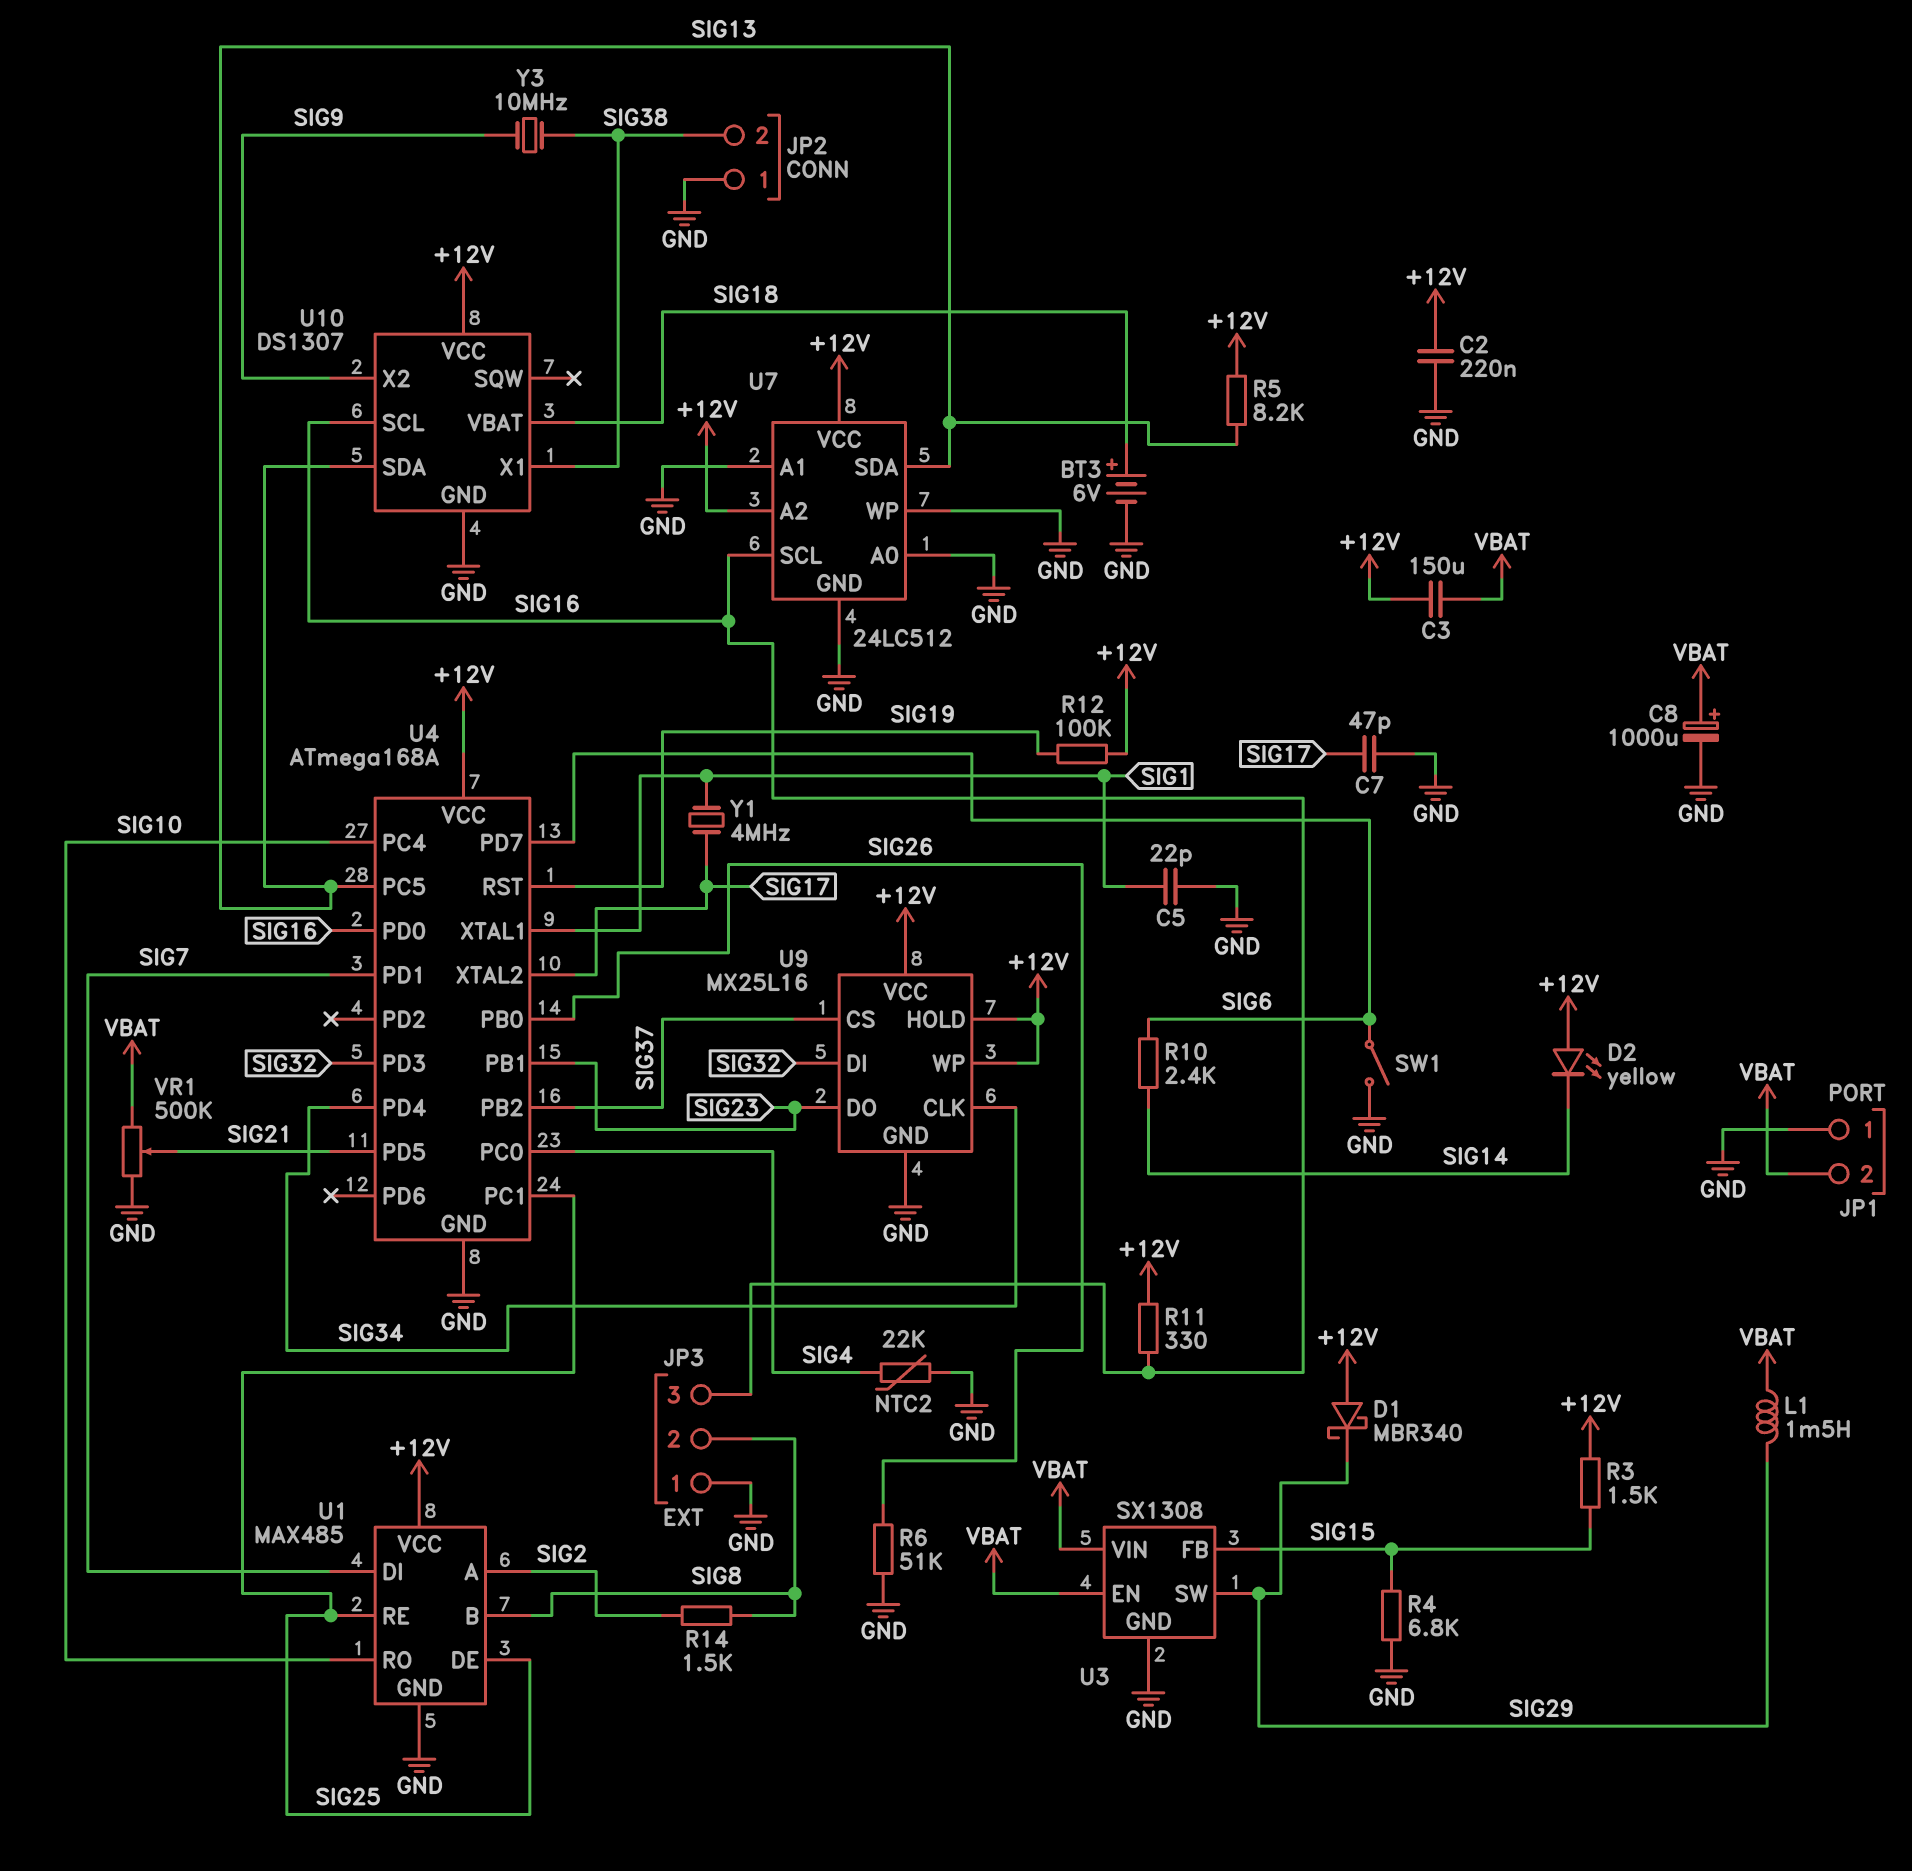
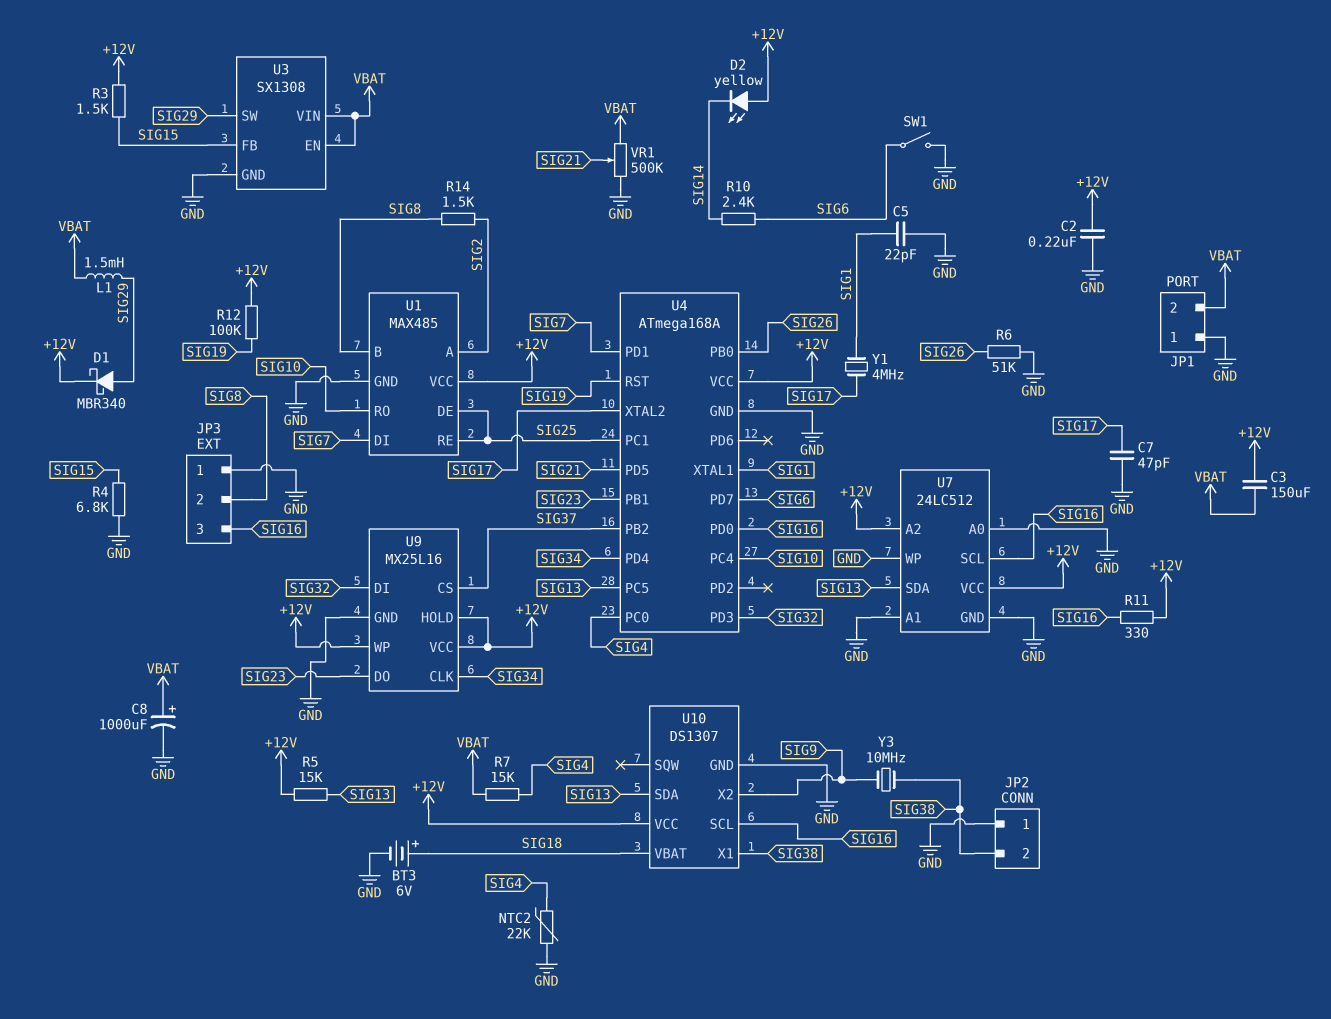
D1: schottky MBR340 (A +12V, K SIG29) -> schottky MBR340 (A SIG29, K +12V)
R5: 8.2k (+12V, SIG13) -> 15k (+12V, SIG13)
R7: none -> 15k (SIG4, VBAT)

